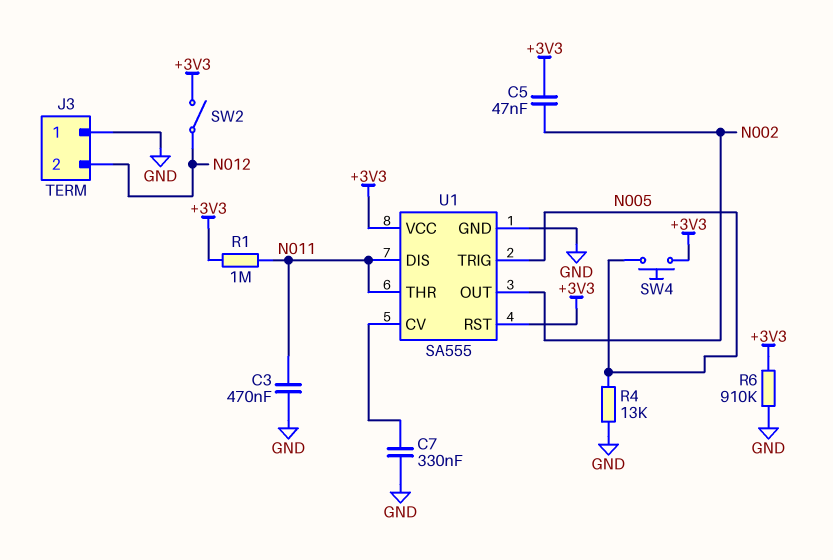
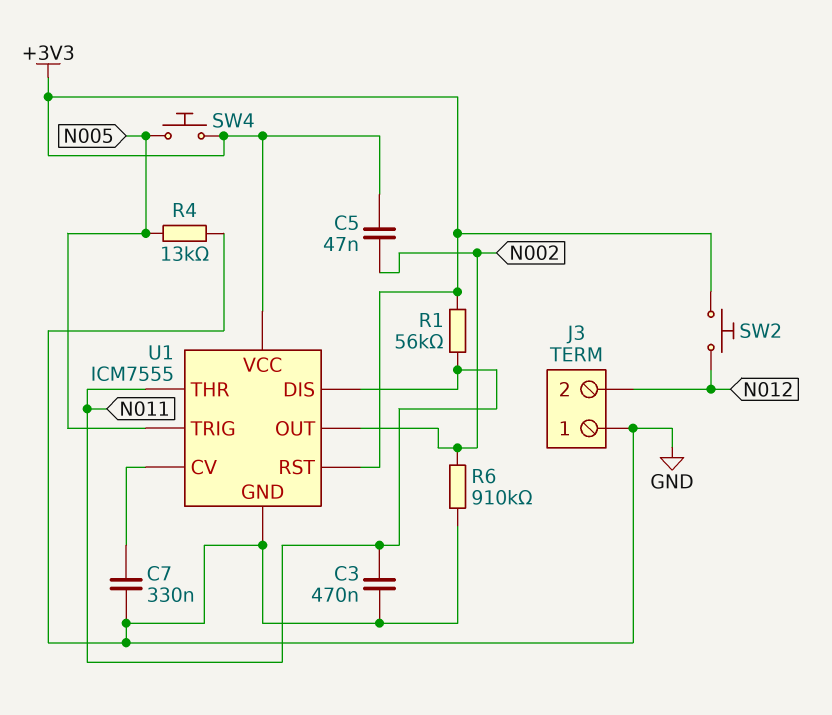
R1: 1M (+3V3, N011) -> 56k (+3V3, N011)
R6: 910k (+3V3, GND) -> 910k (GND, N002)
SW2: switch (+3V3, N012) -> button (+3V3, N012)
U1: SA555 -> ICM7555

